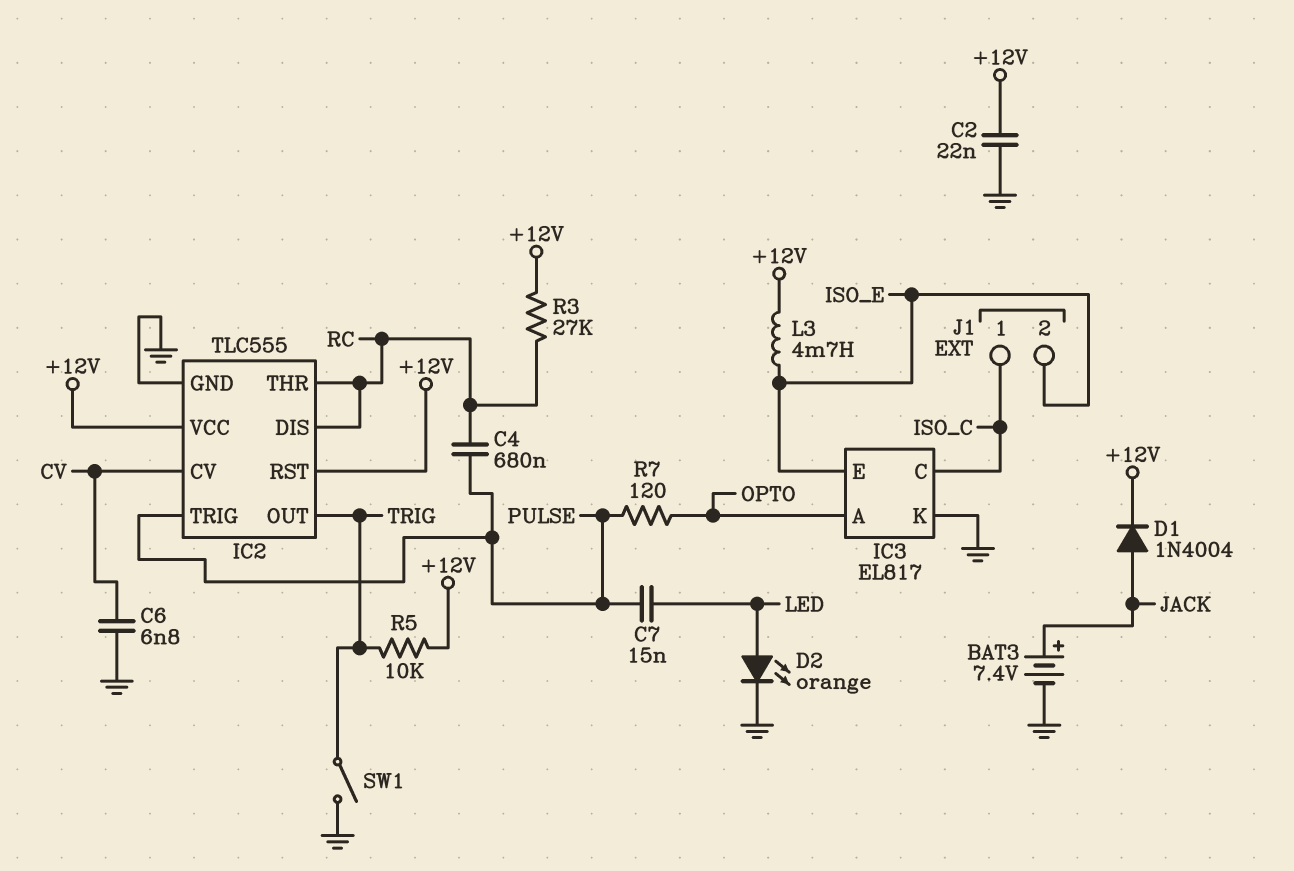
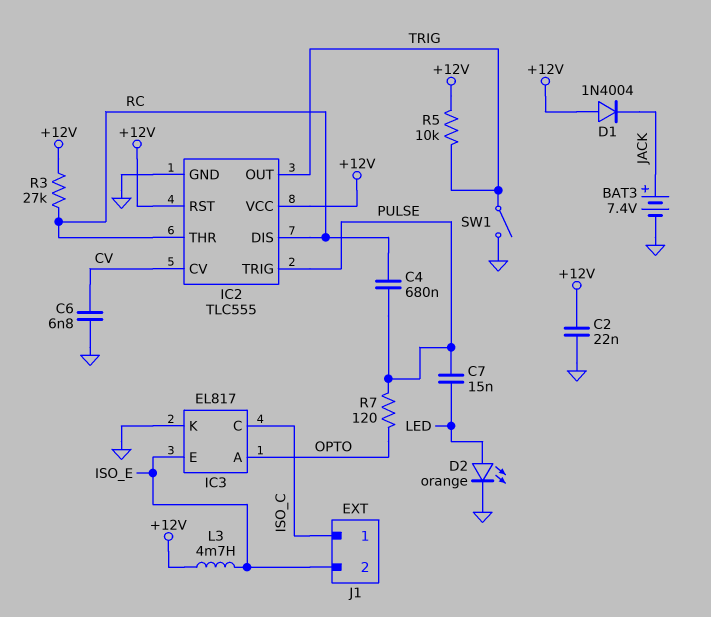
D1: diode 1N4004 (A JACK, K +12V) -> diode 1N4004 (A +12V, K JACK)

